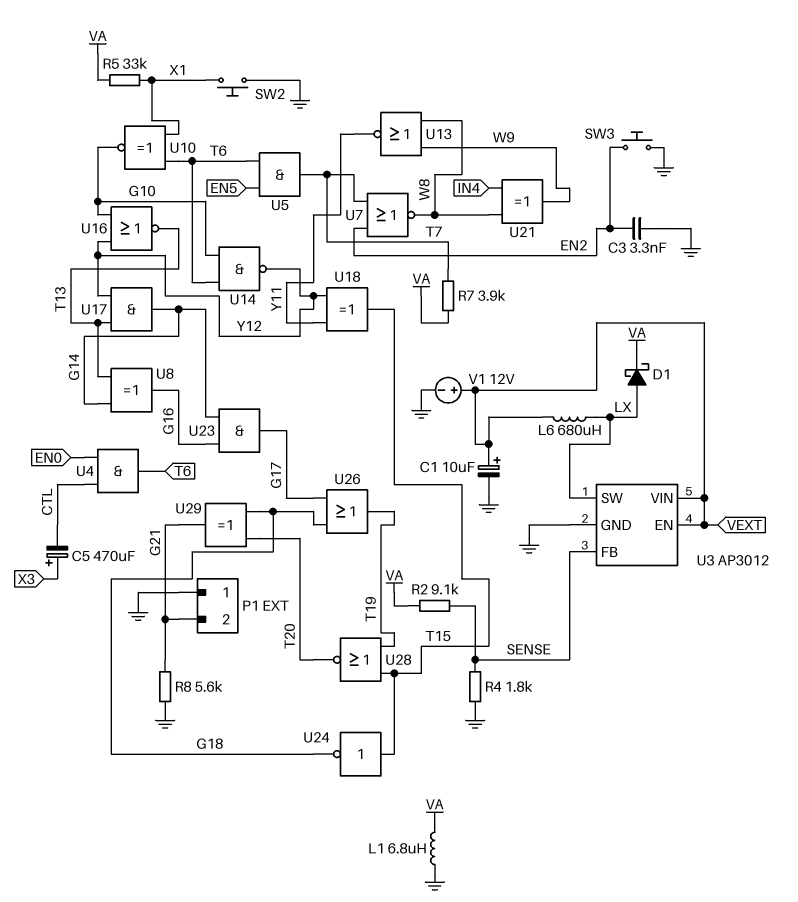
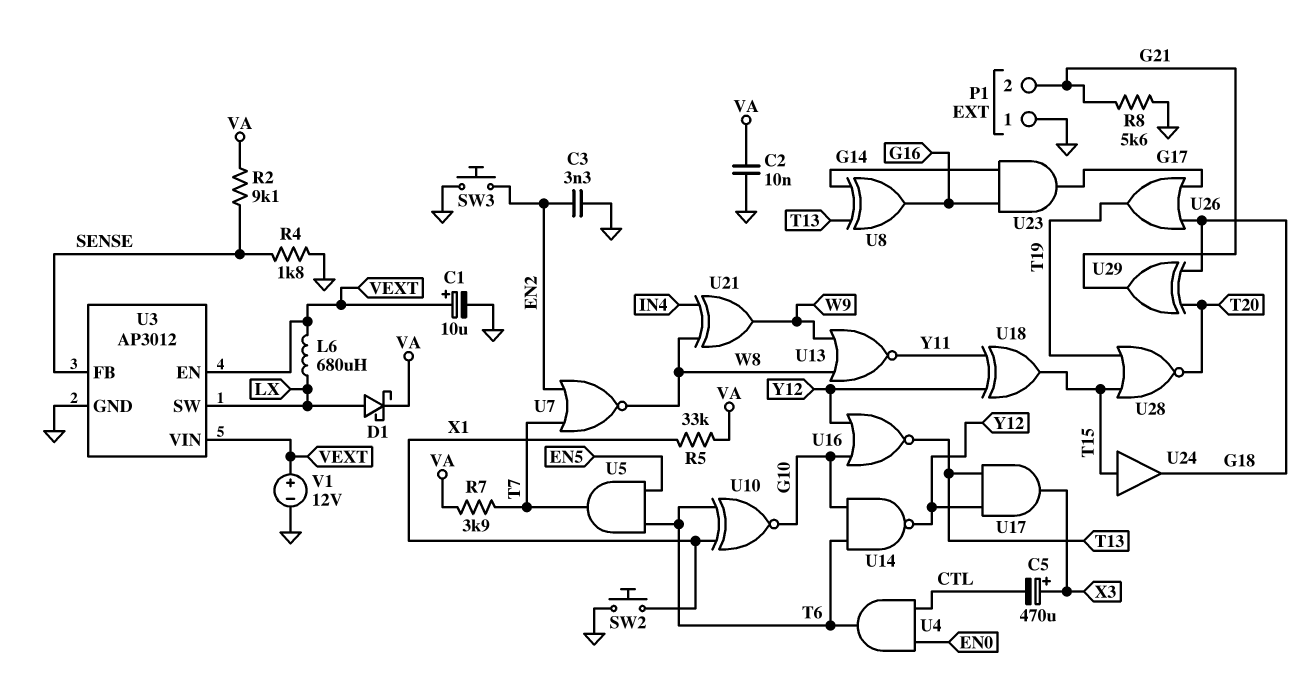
C2: none -> 10nF (GND, VA)
L1: 6.8uH (GND, VA) -> none
U17: AND (in T13, in Y12, out G14) -> AND (in T13, in Y12, out X3)
U24: NOT (in T15, out G18) -> buffer (in T15, out G18)

